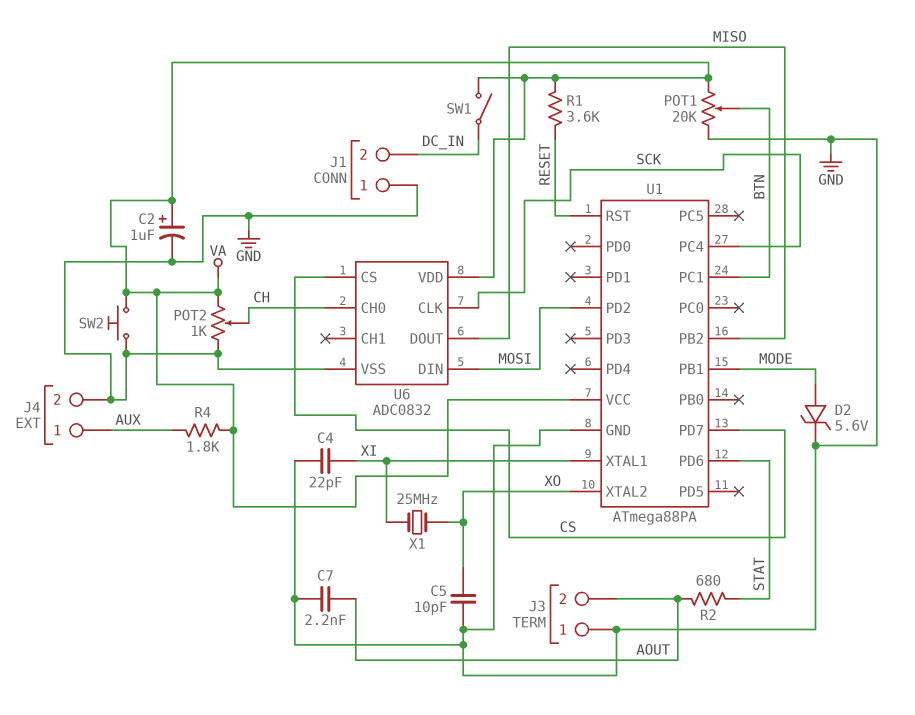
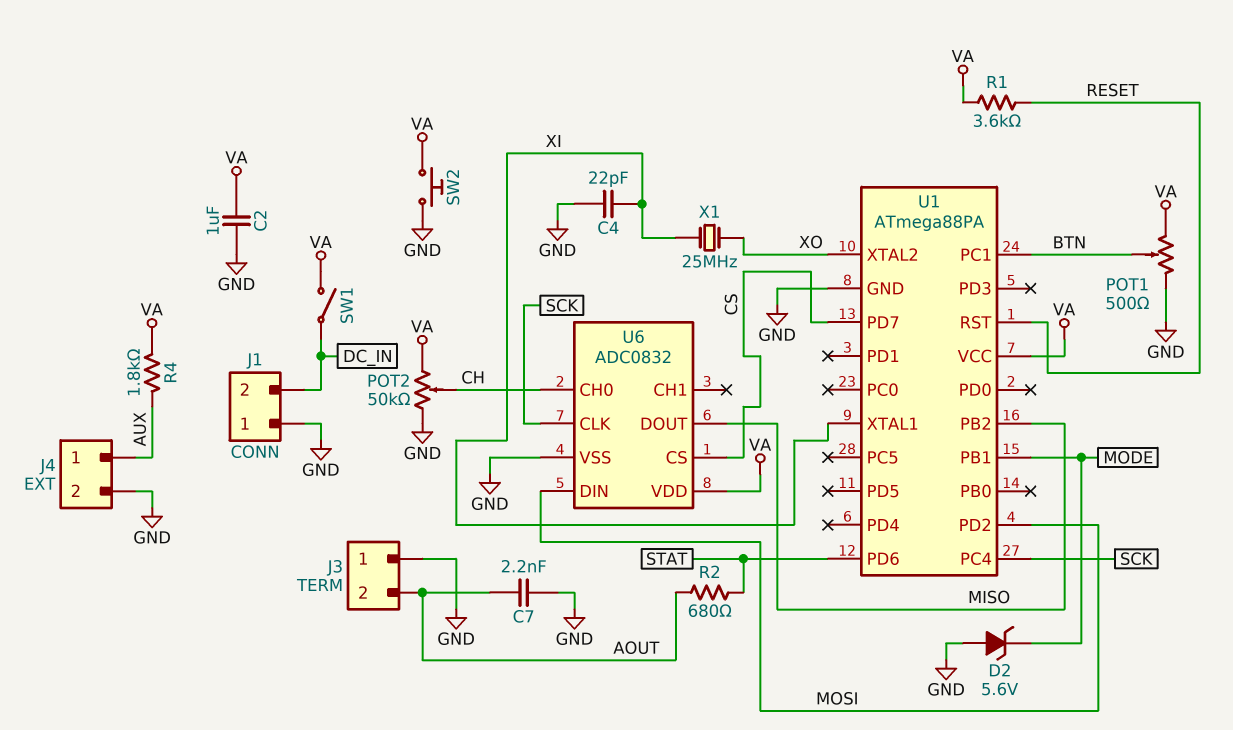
C2: 1uF (plus VA, minus GND) -> 1uF (GND, VA)
C5: 10pF (GND, XO) -> none
D2: zener 5.6V (A MODE, K GND) -> zener 5.6V (A GND, K MODE)
POT1: 20k (GND, VA, wiper BTN) -> 500 (GND, VA, wiper BTN)
POT2: 1k (GND, VA, wiper CH) -> 50k (GND, VA, wiper CH)

